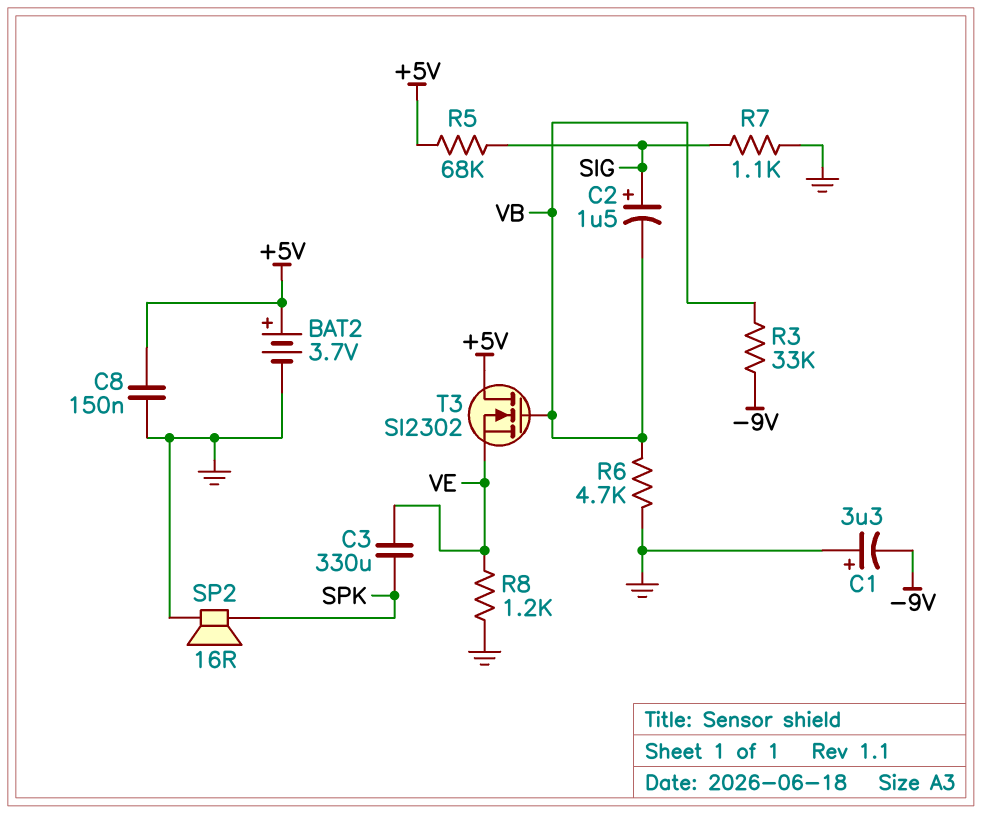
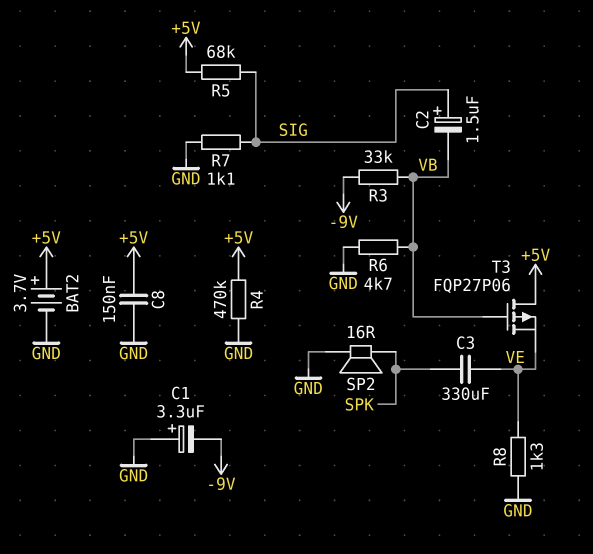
R4: none -> 470k (+5V, GND)
R8: 1.2k (GND, VE) -> 1.3k (GND, VE)
T3: NMOS SI2302 (G VB, D +5V, S VE) -> PMOS FQP27P06 (G VB, D +5V, S VE)

